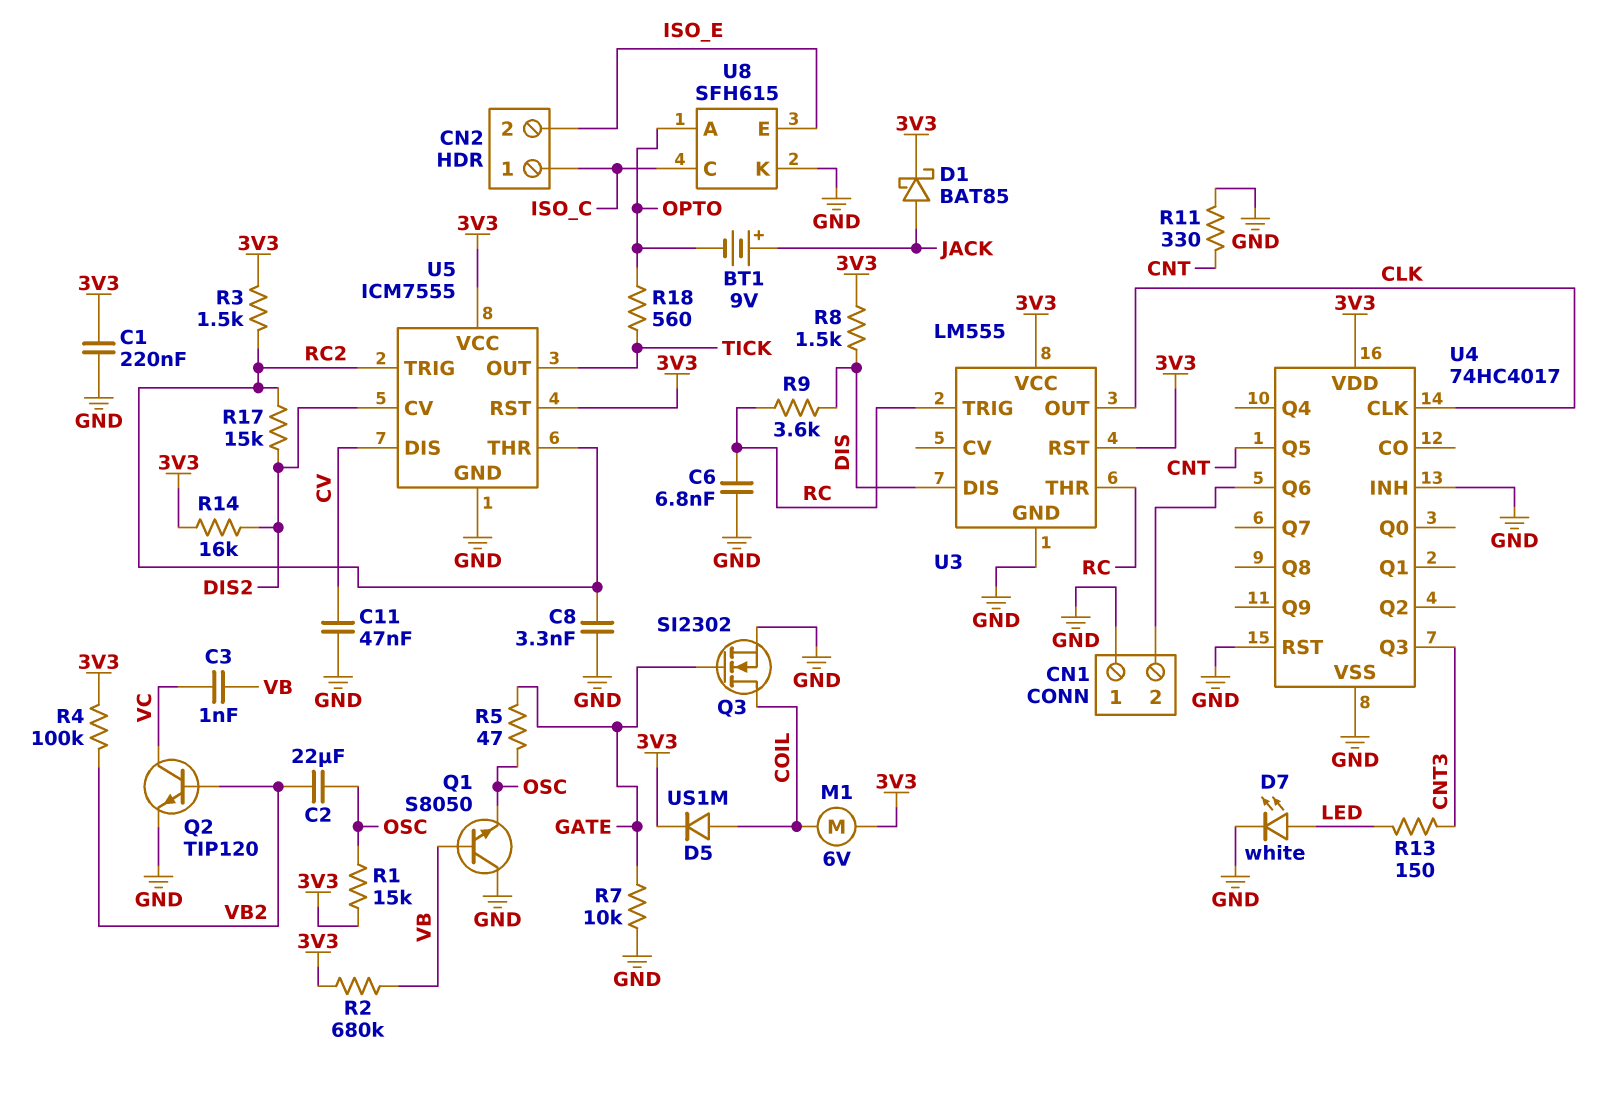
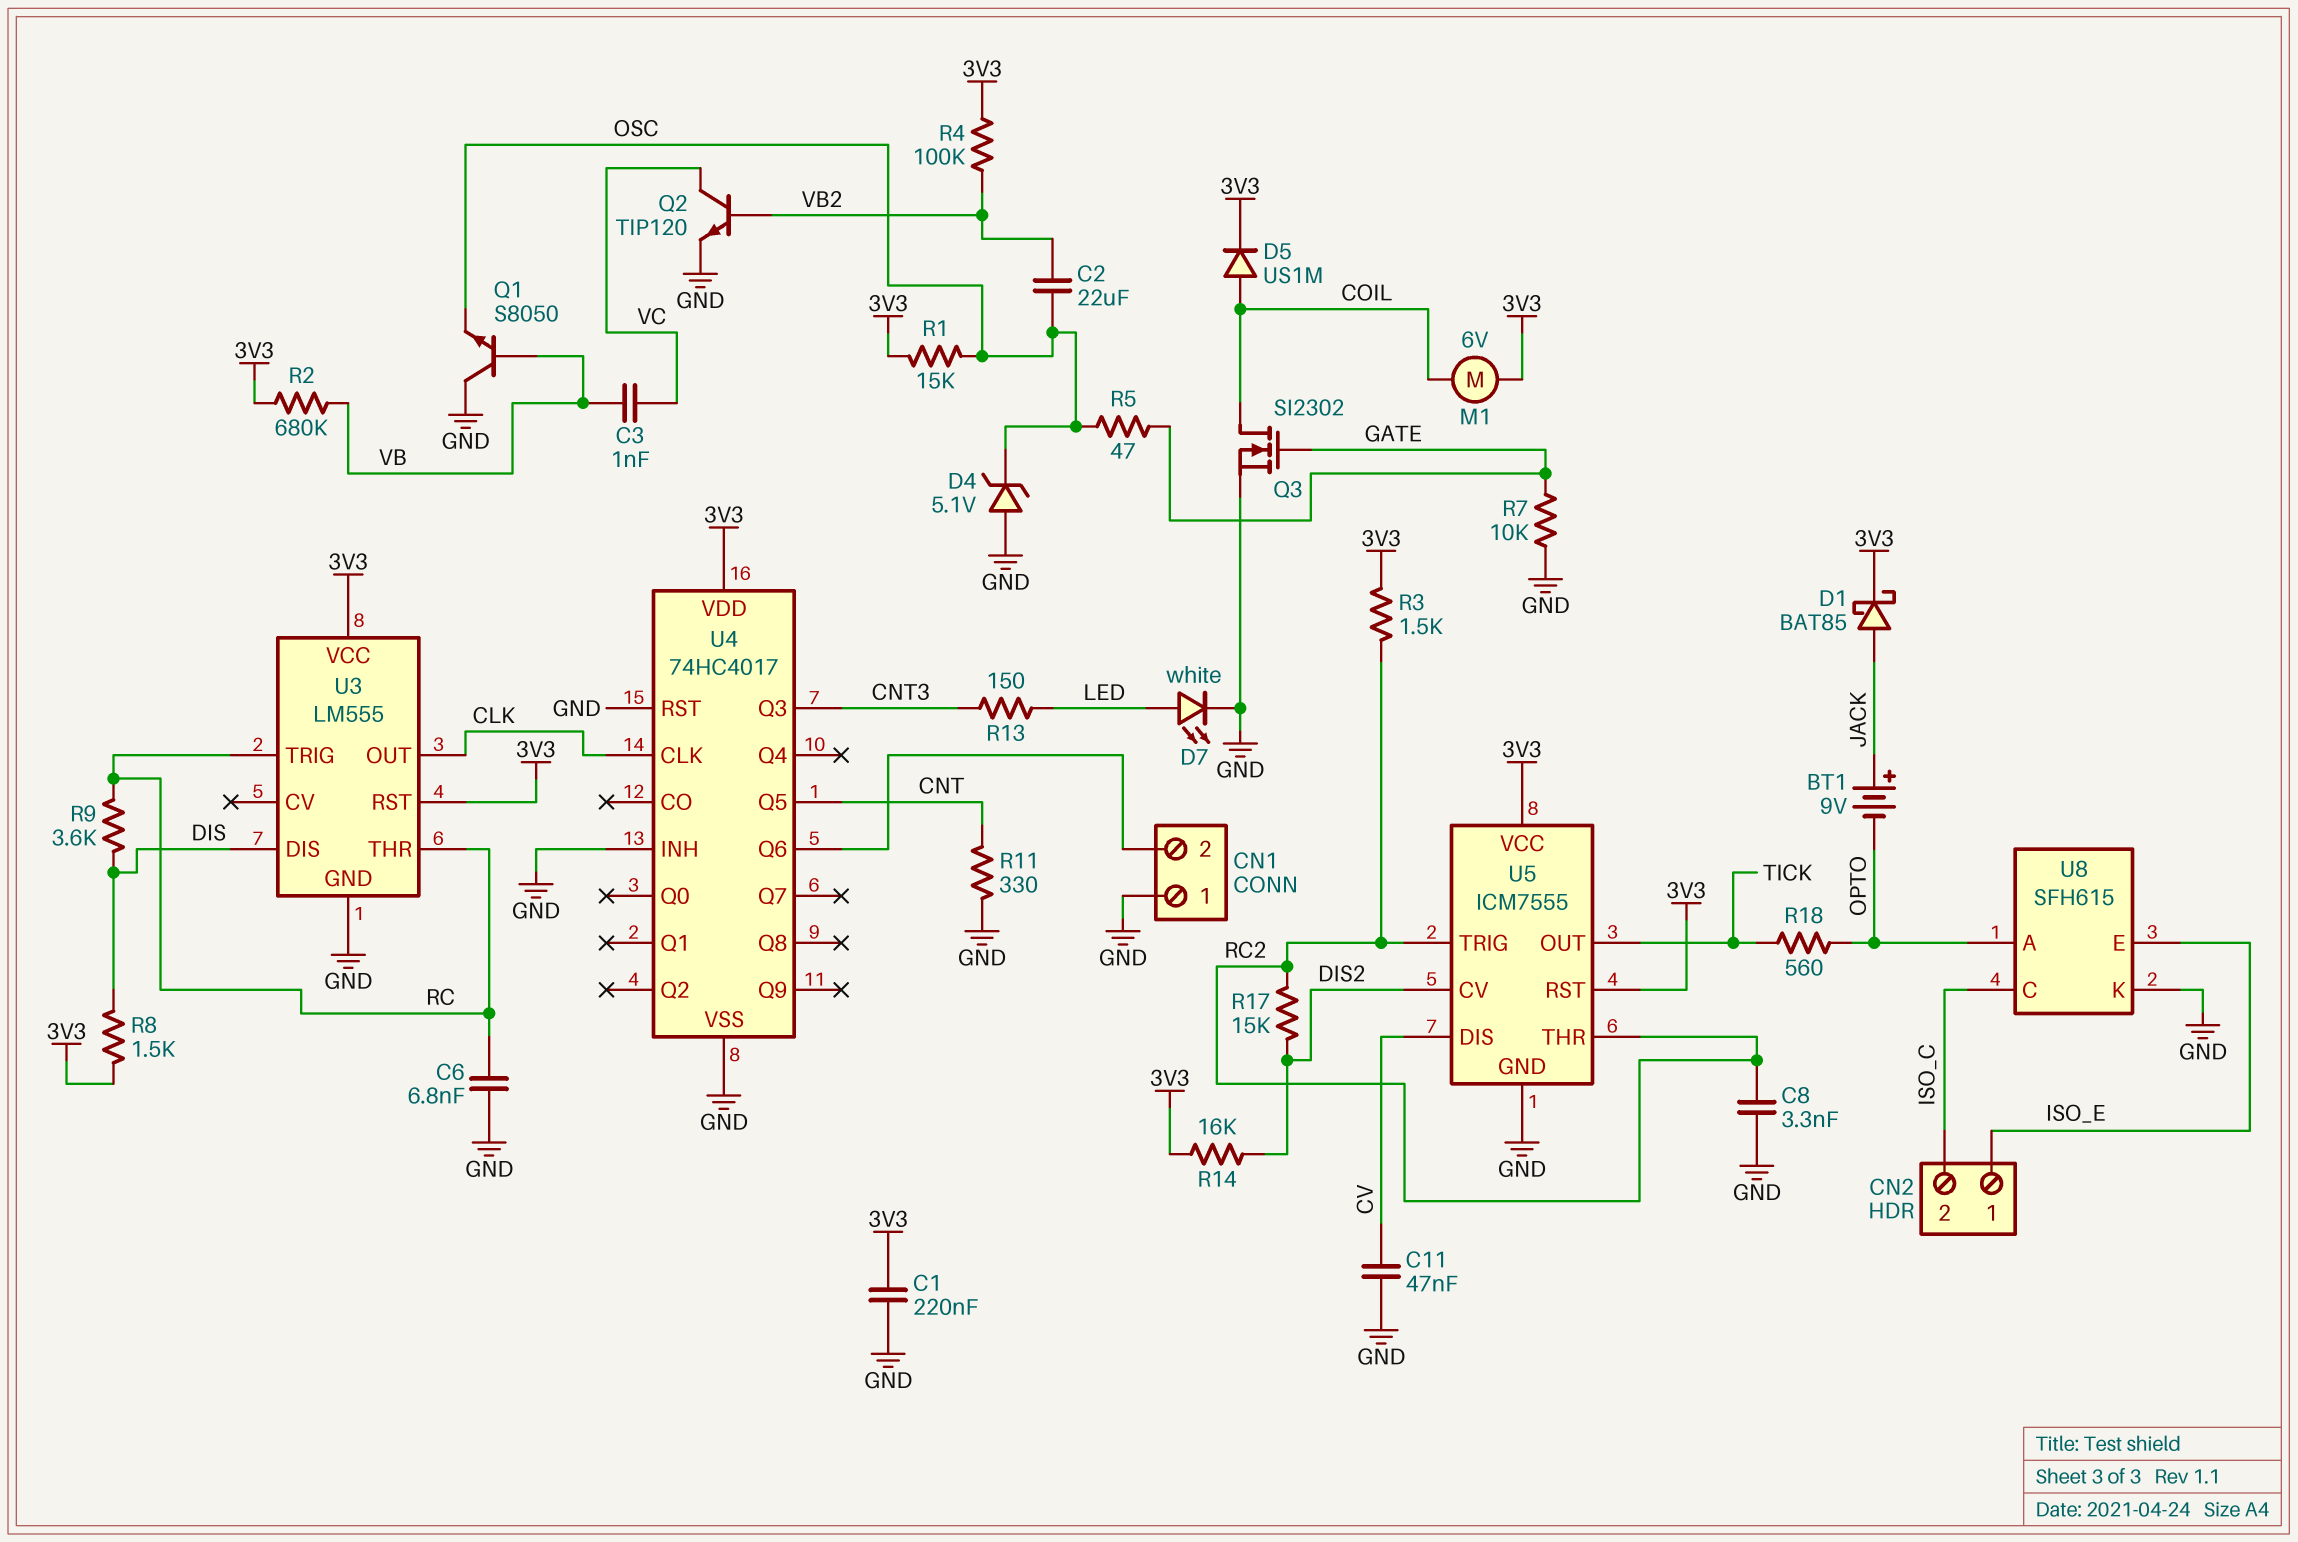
CN2 pin 1: ISO_C -> ISO_E
CN2 pin 2: ISO_E -> ISO_C
D4: none -> zener 5.1V (A GND, K OSC)

